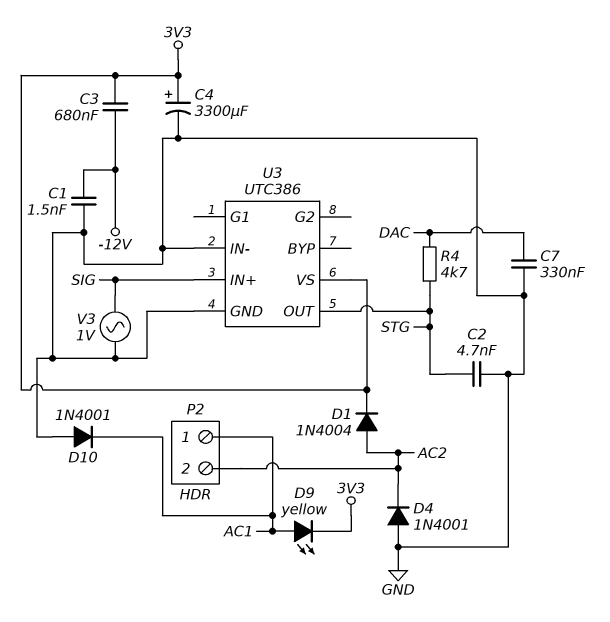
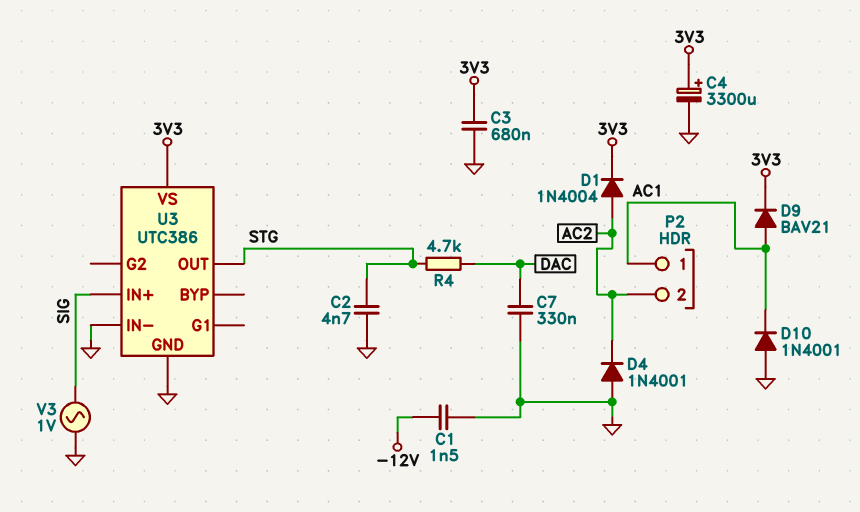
C3: 680nF (-12V, 3V3) -> 680nF (3V3, GND)
D9: LED yellow (A AC1, K 3V3) -> diode BAV21 (A AC1, K 3V3)

